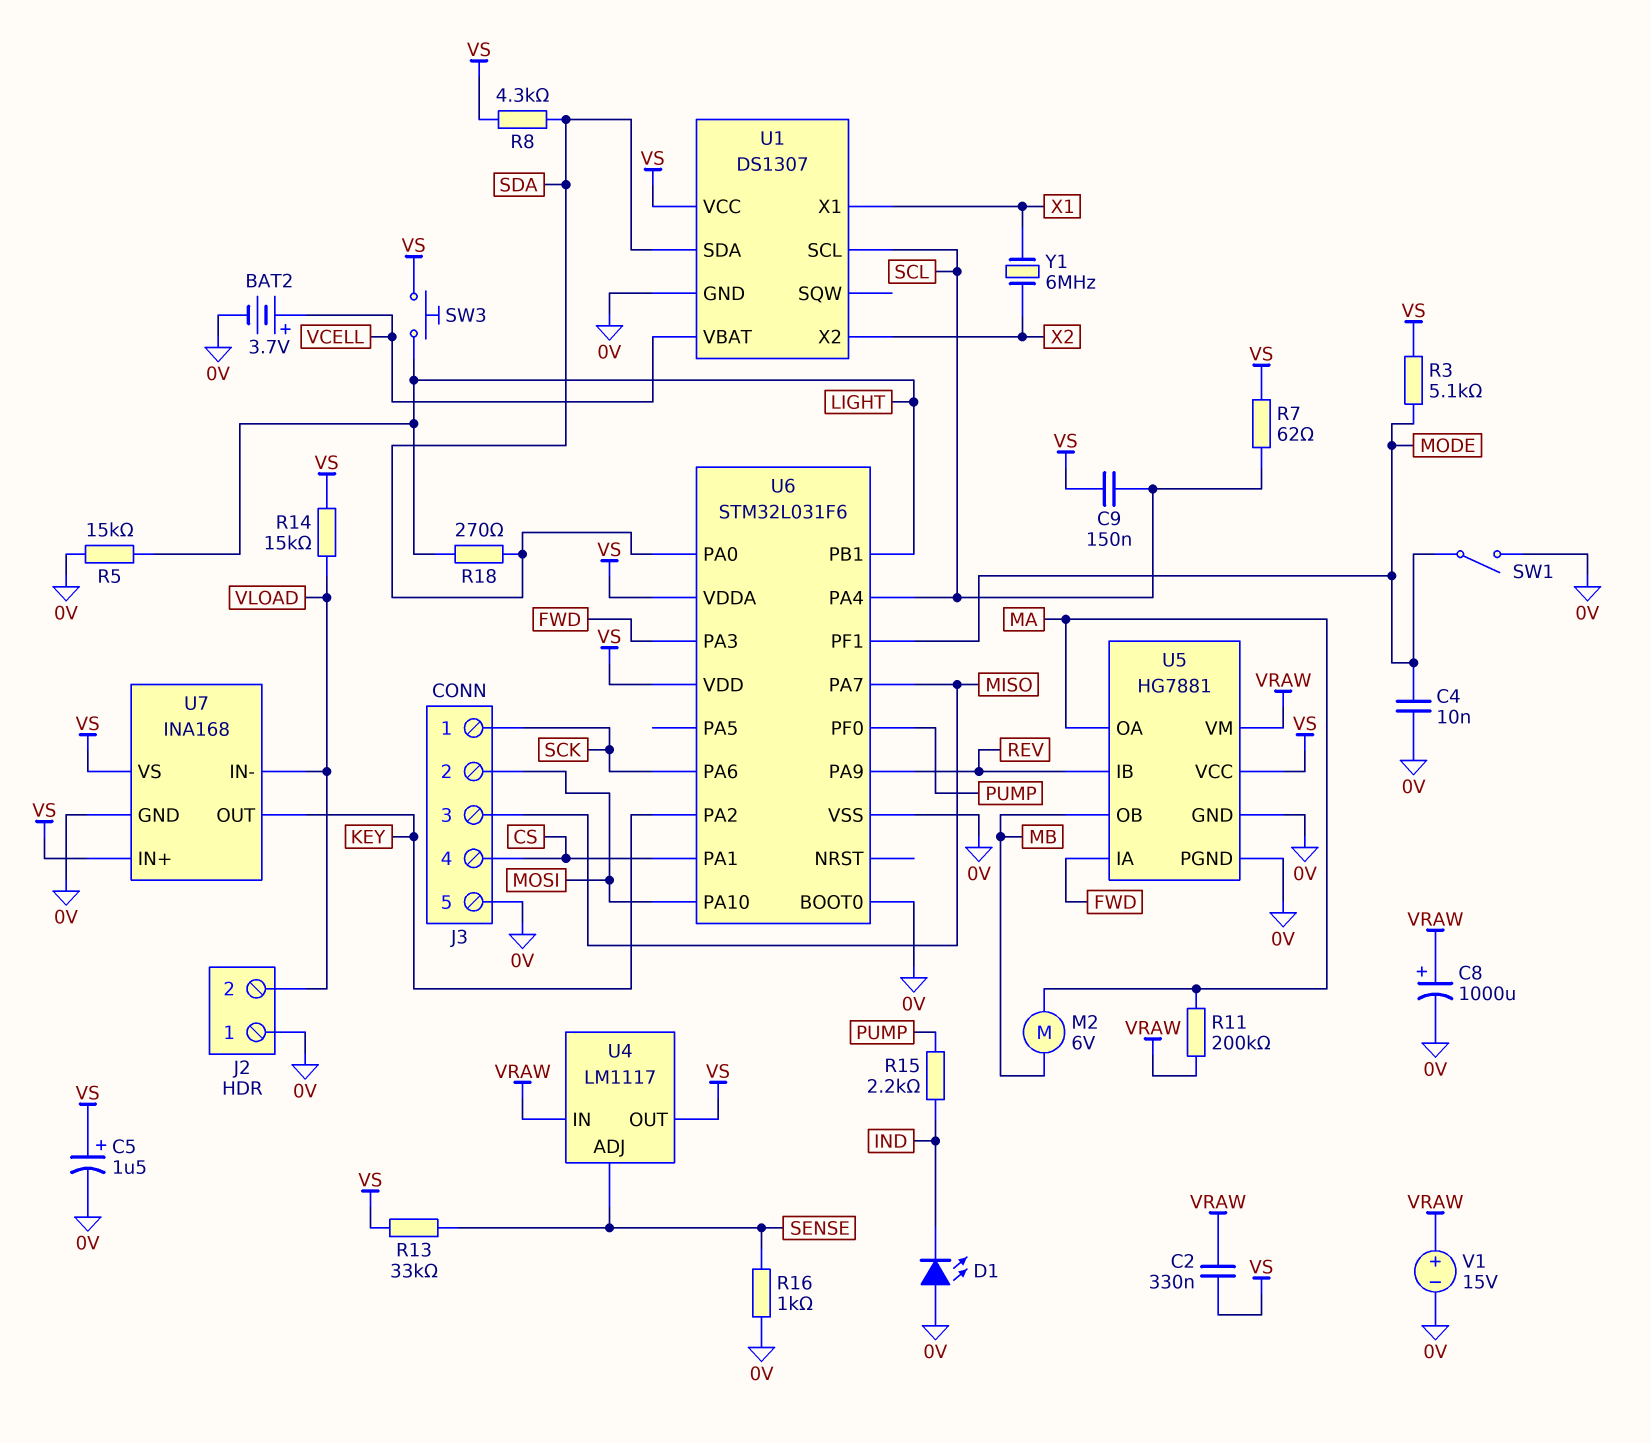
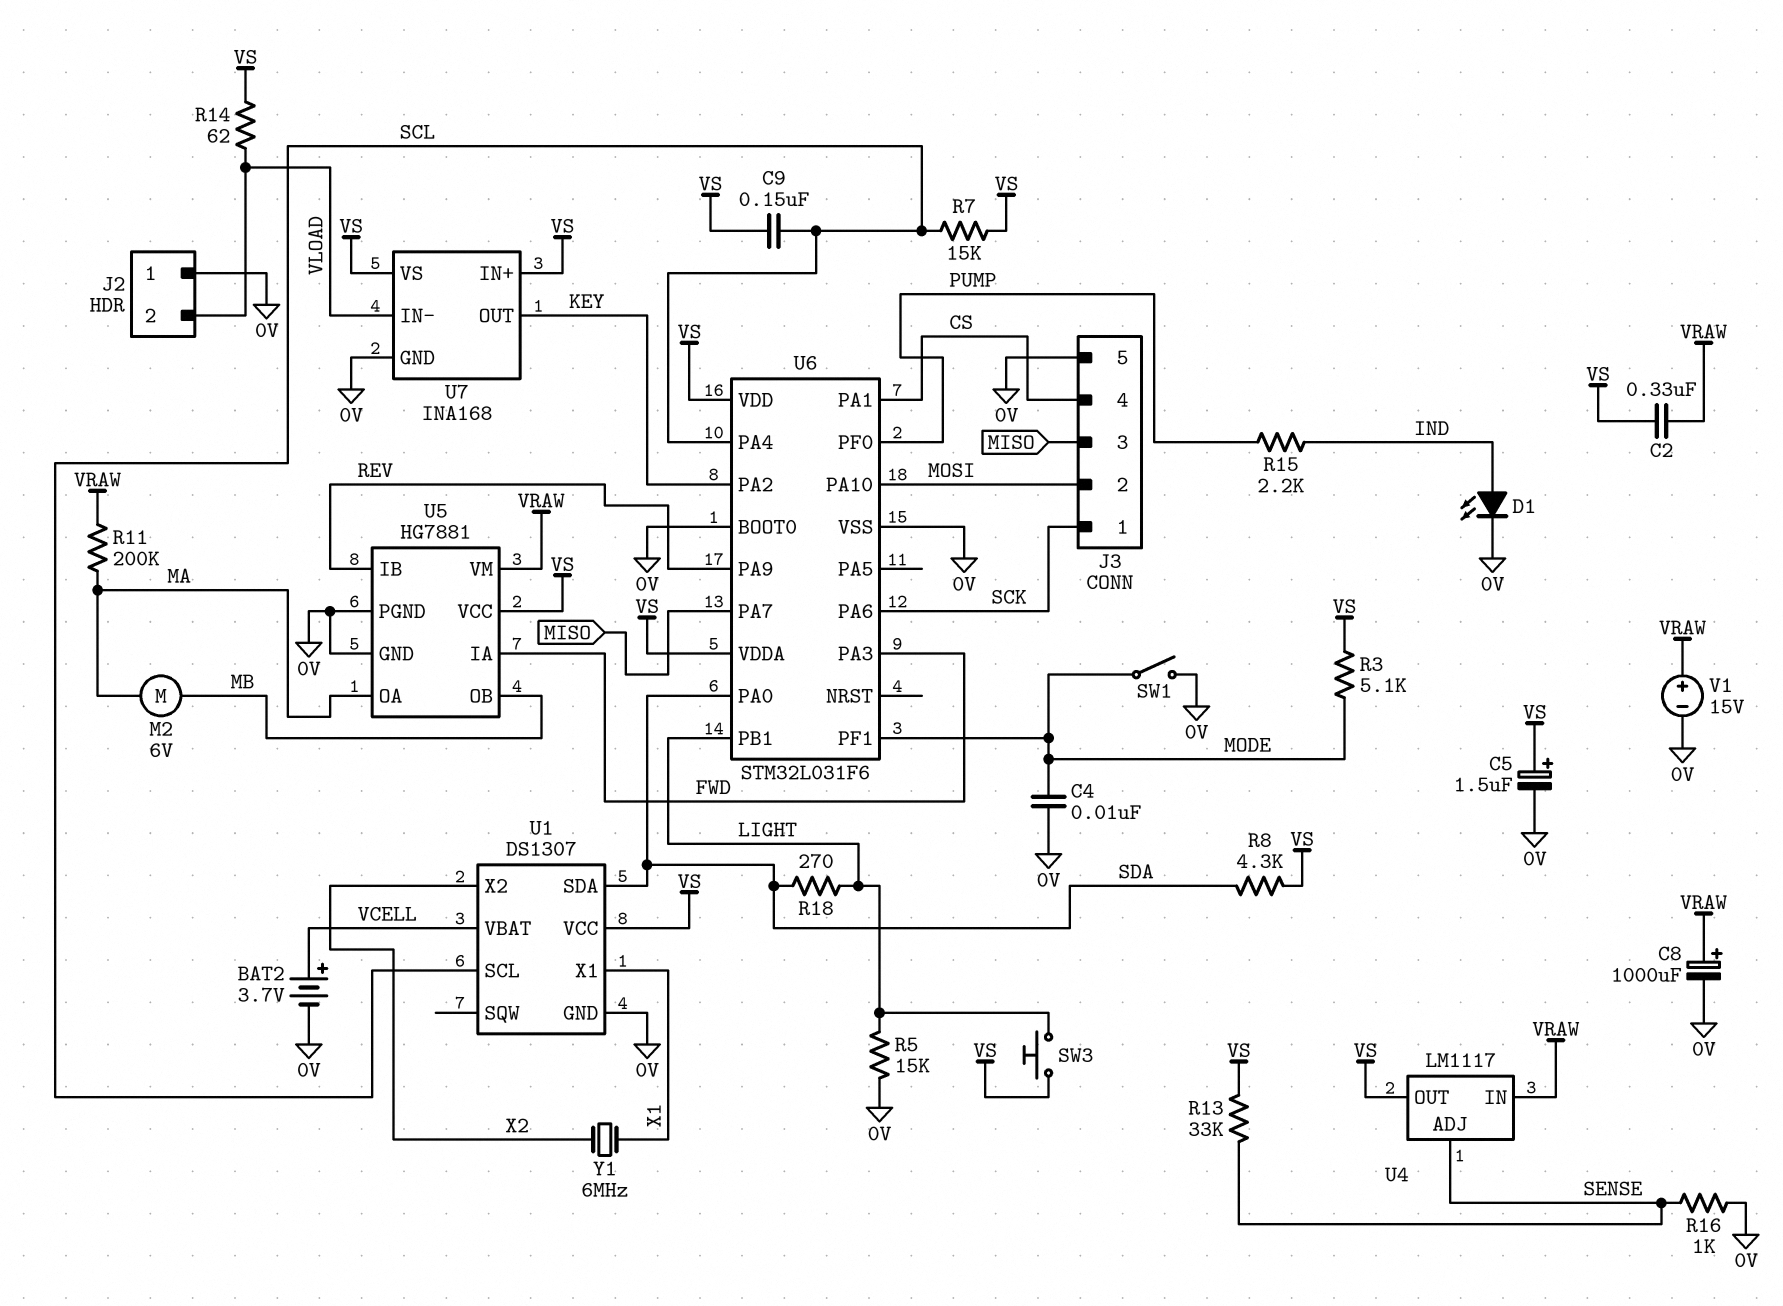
D1: LED (A 0V, K IND) -> LED (A IND, K 0V)
R7: 62 (SCL, VS) -> 15k (SCL, VS)
R14: 15k (VLOAD, VS) -> 62 (VLOAD, VS)

